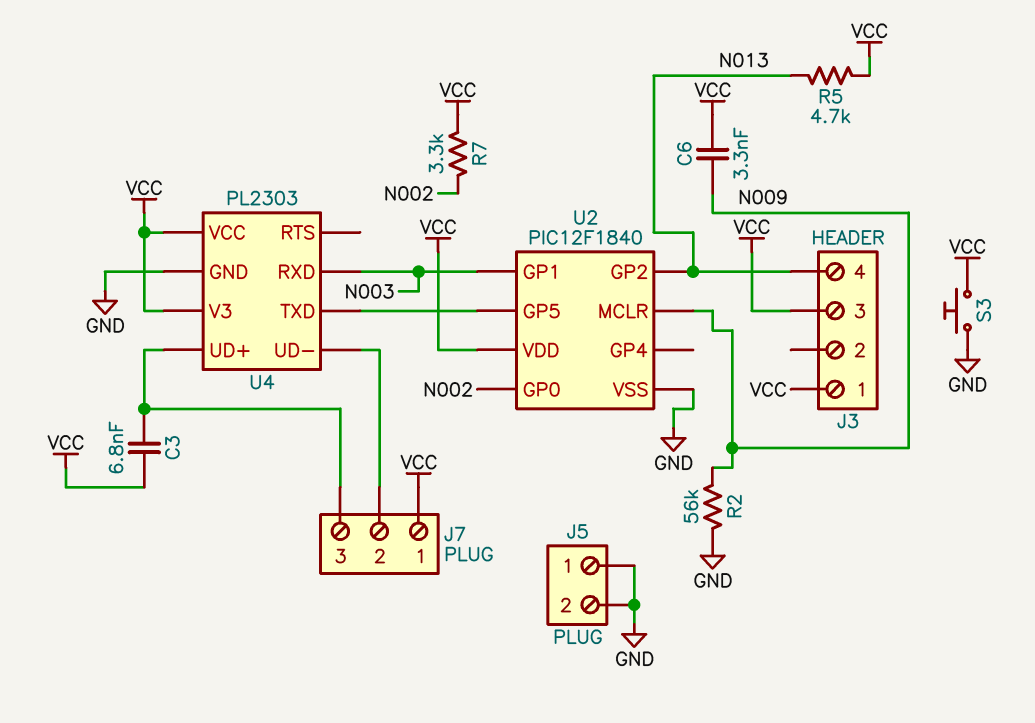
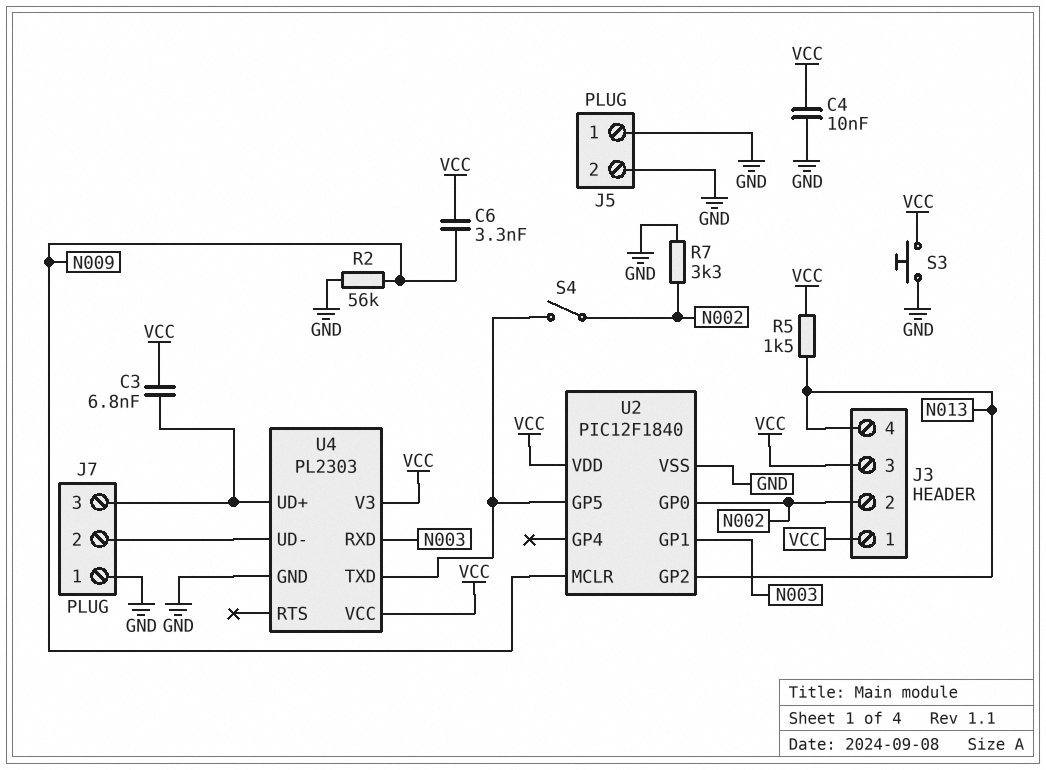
C4: none -> 10nF (GND, VCC)
J3 pin 2: none -> N002
J7 pin 1: VCC -> GND
R5: 4.7k (N013, VCC) -> 1.5k (N013, VCC)
R7: 3.3k (N002, VCC) -> 3.3k (GND, N002)
S4: none -> switch (N002, U2/GP5)

